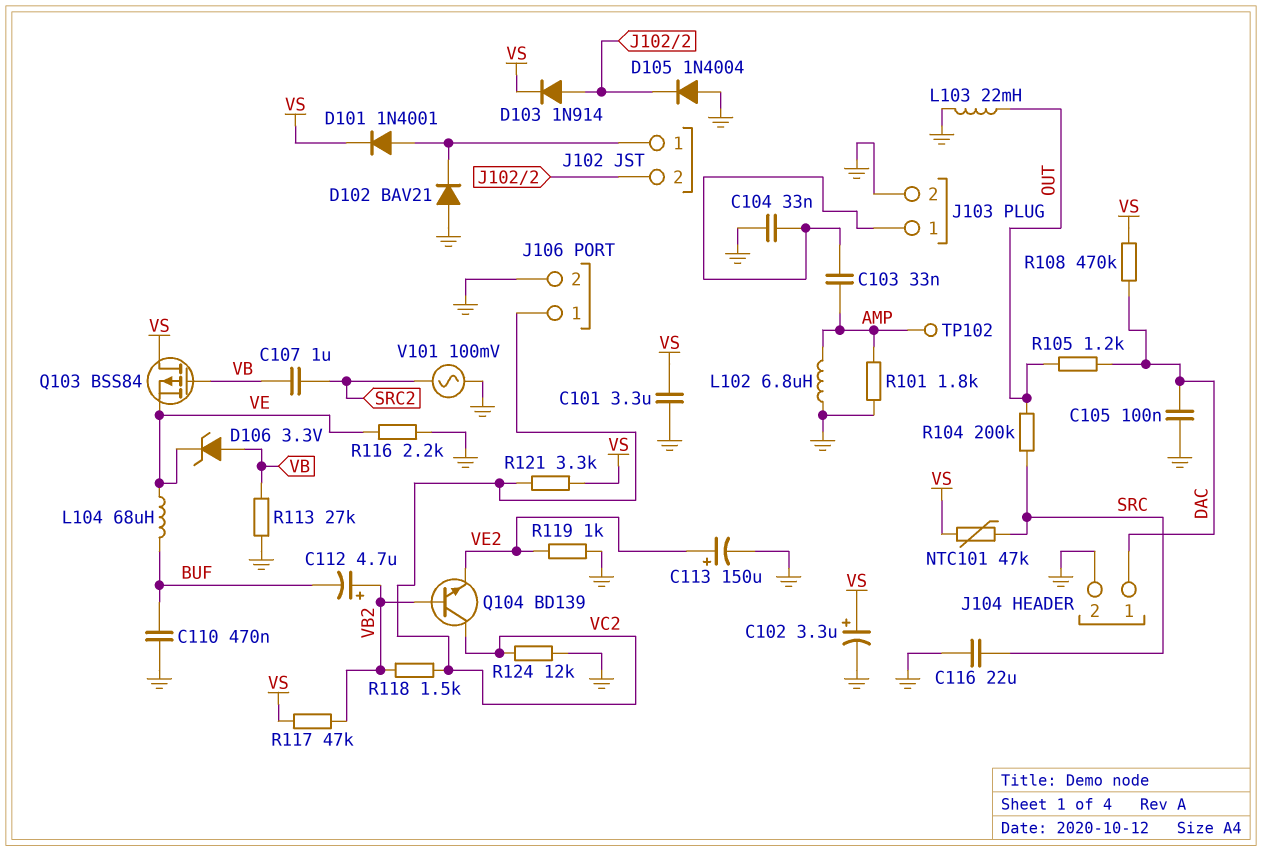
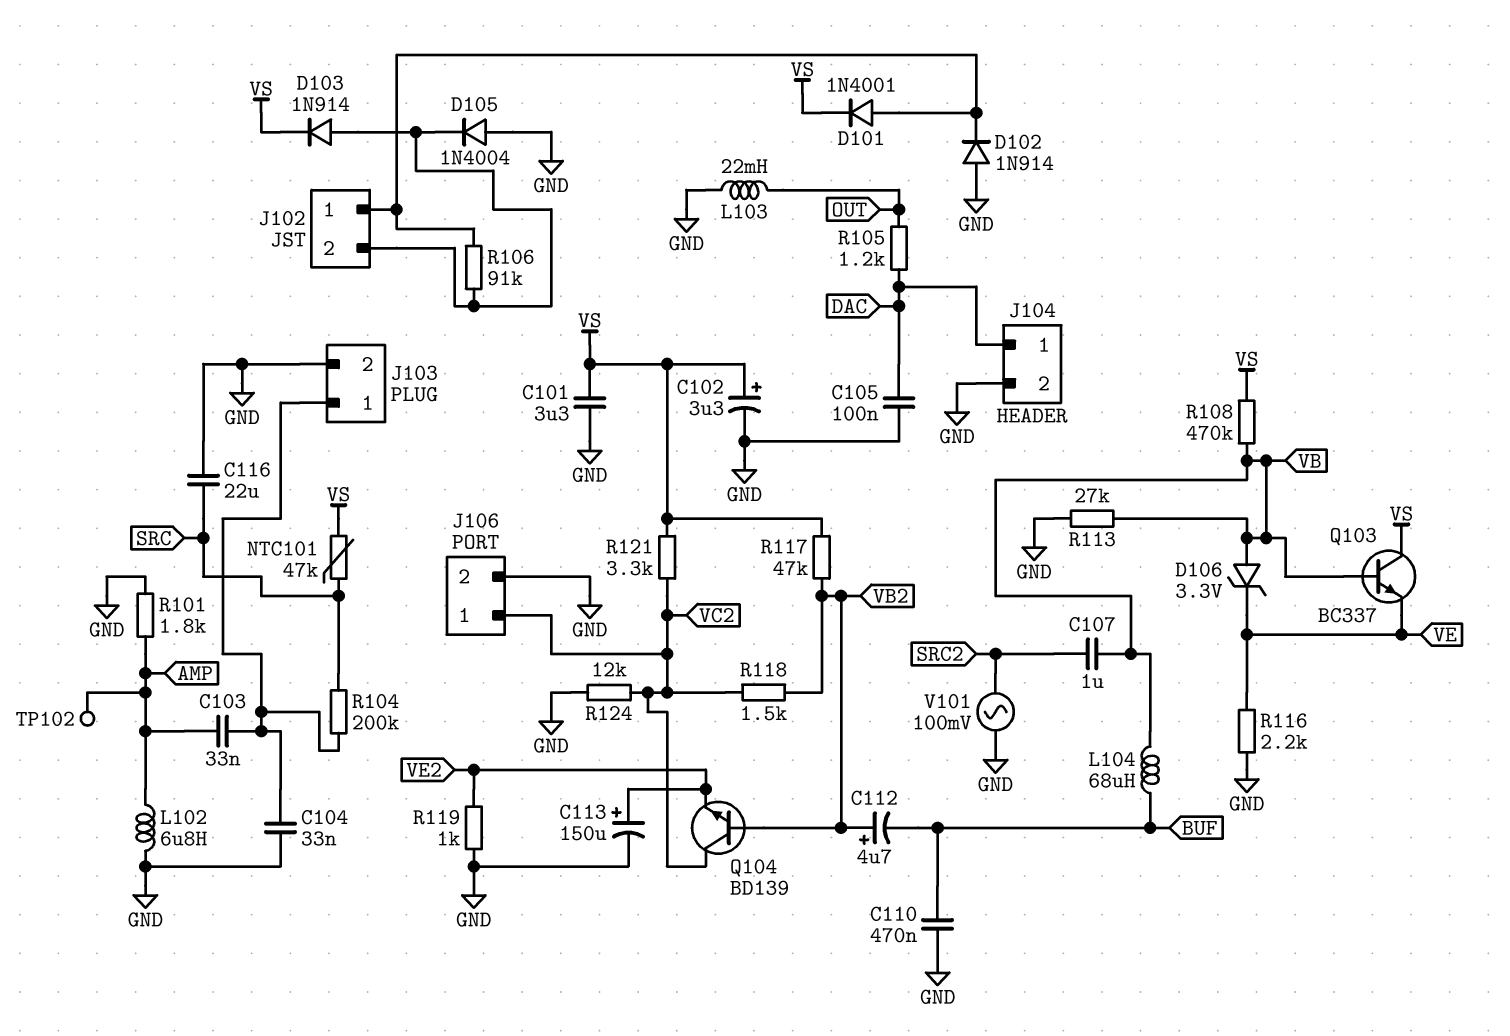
D102: diode BAV21 (A GND, K J102/1) -> diode 1N914 (A GND, K J102/1)
L104: 68uH (BUF, VE) -> 68uH (BUF, VB)
Q103: PMOS BSS84 (G VB, D VS, S VE) -> NPN BC337 (B VB, C VS, E VE)
R104: 200k (OUT, SRC) -> 200k (J103/1, SRC)
R106: none -> 91k (J102/1, J102/2)
R108: 470k (DAC, VS) -> 470k (VB, VS)

